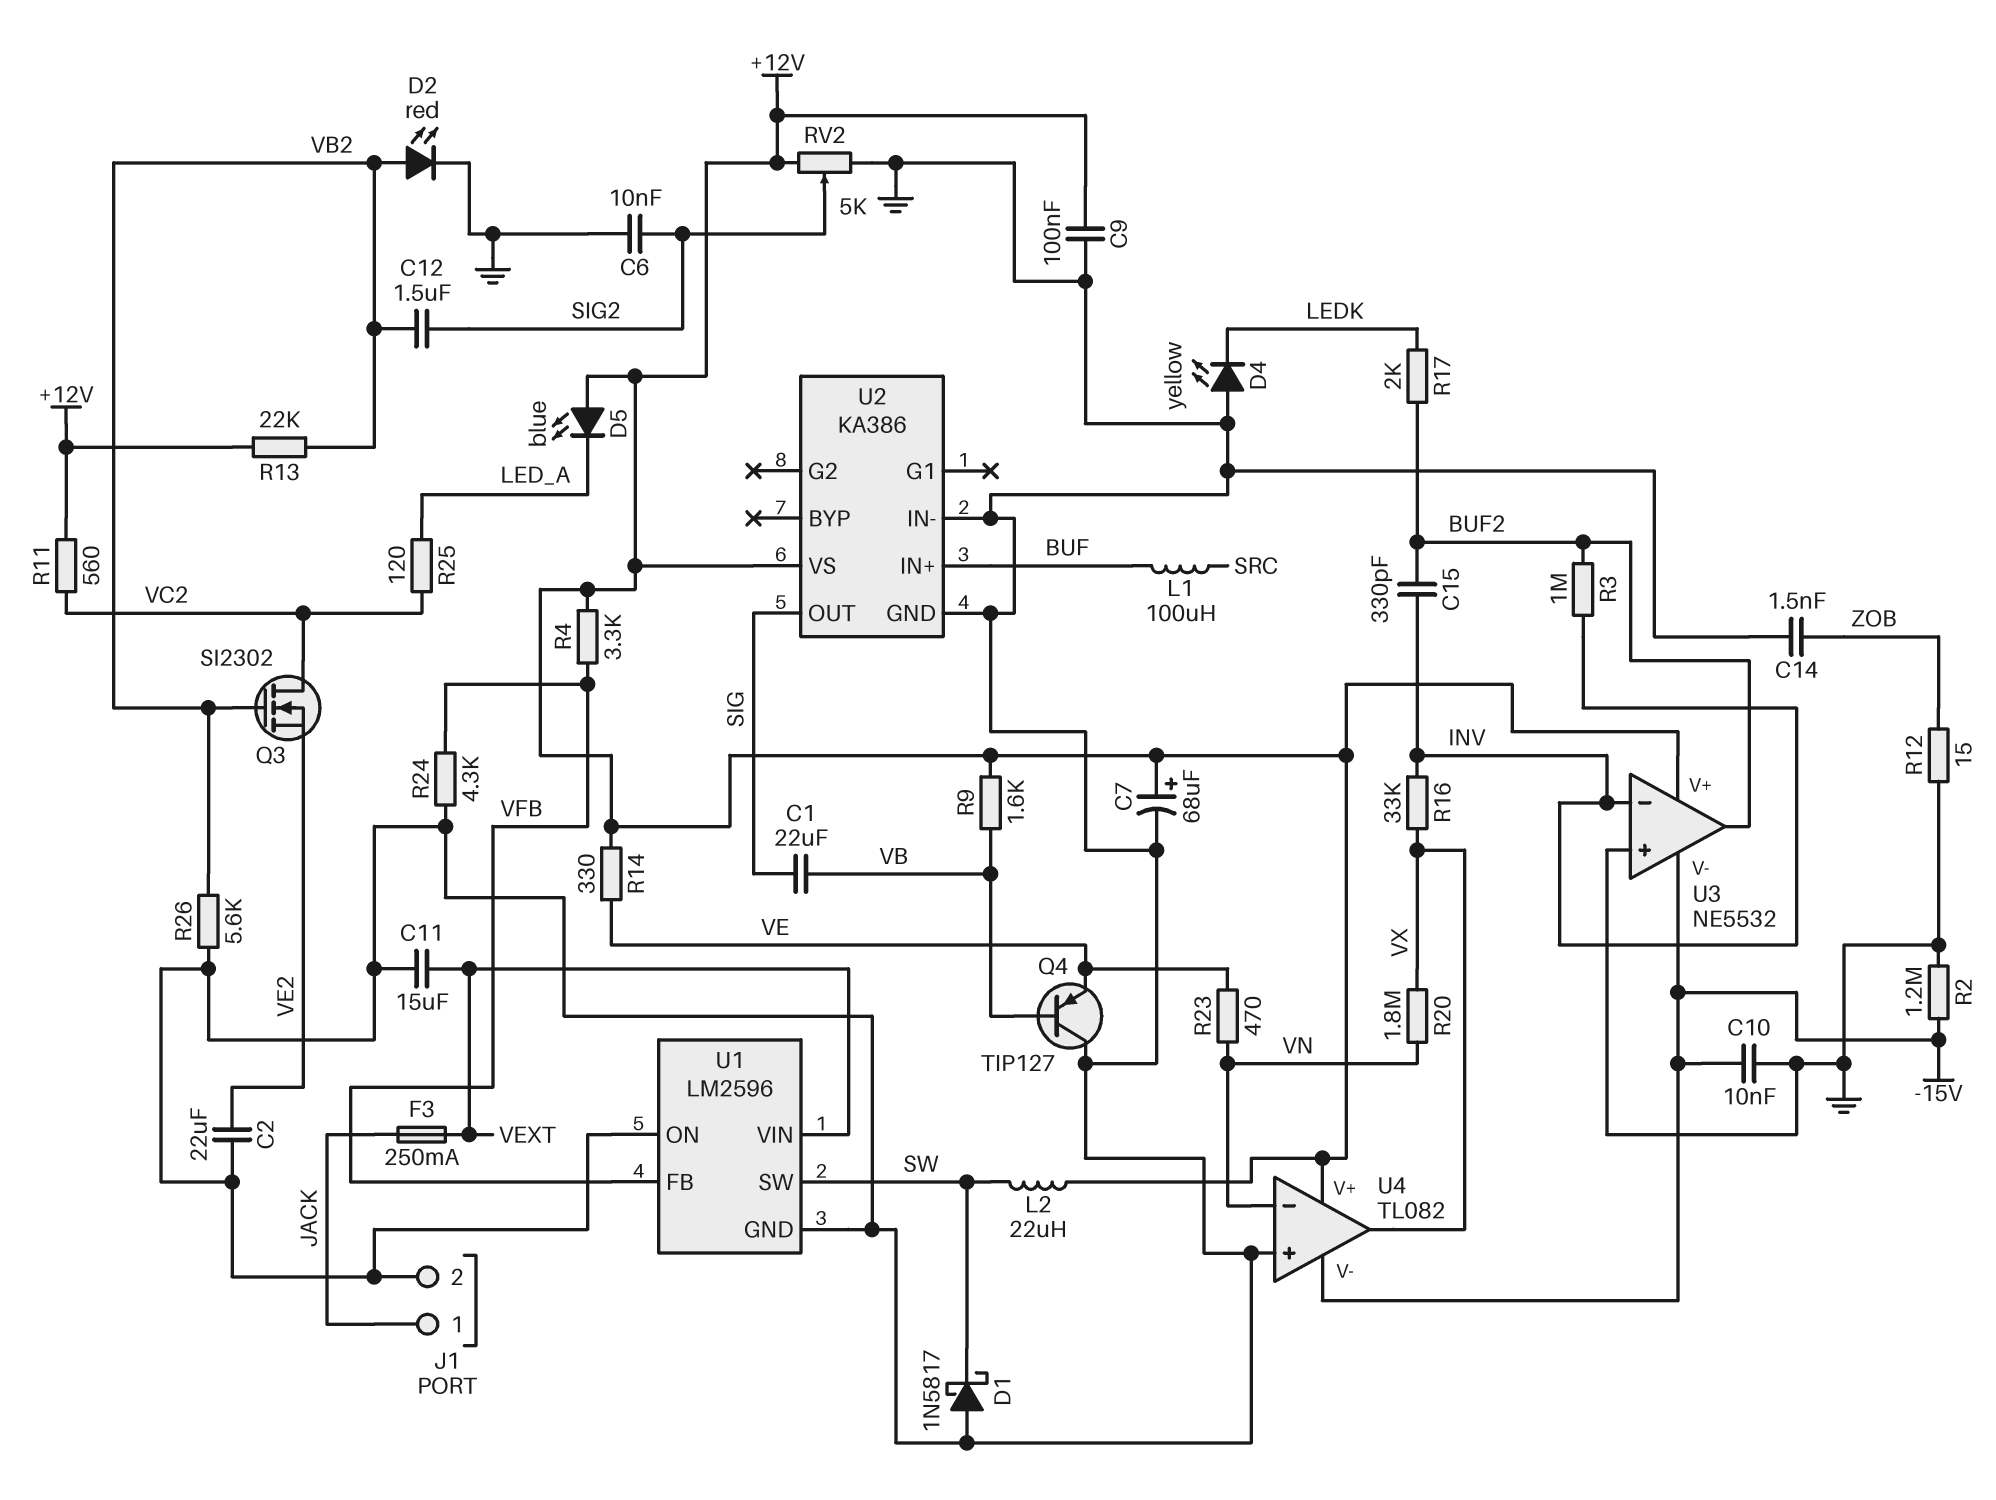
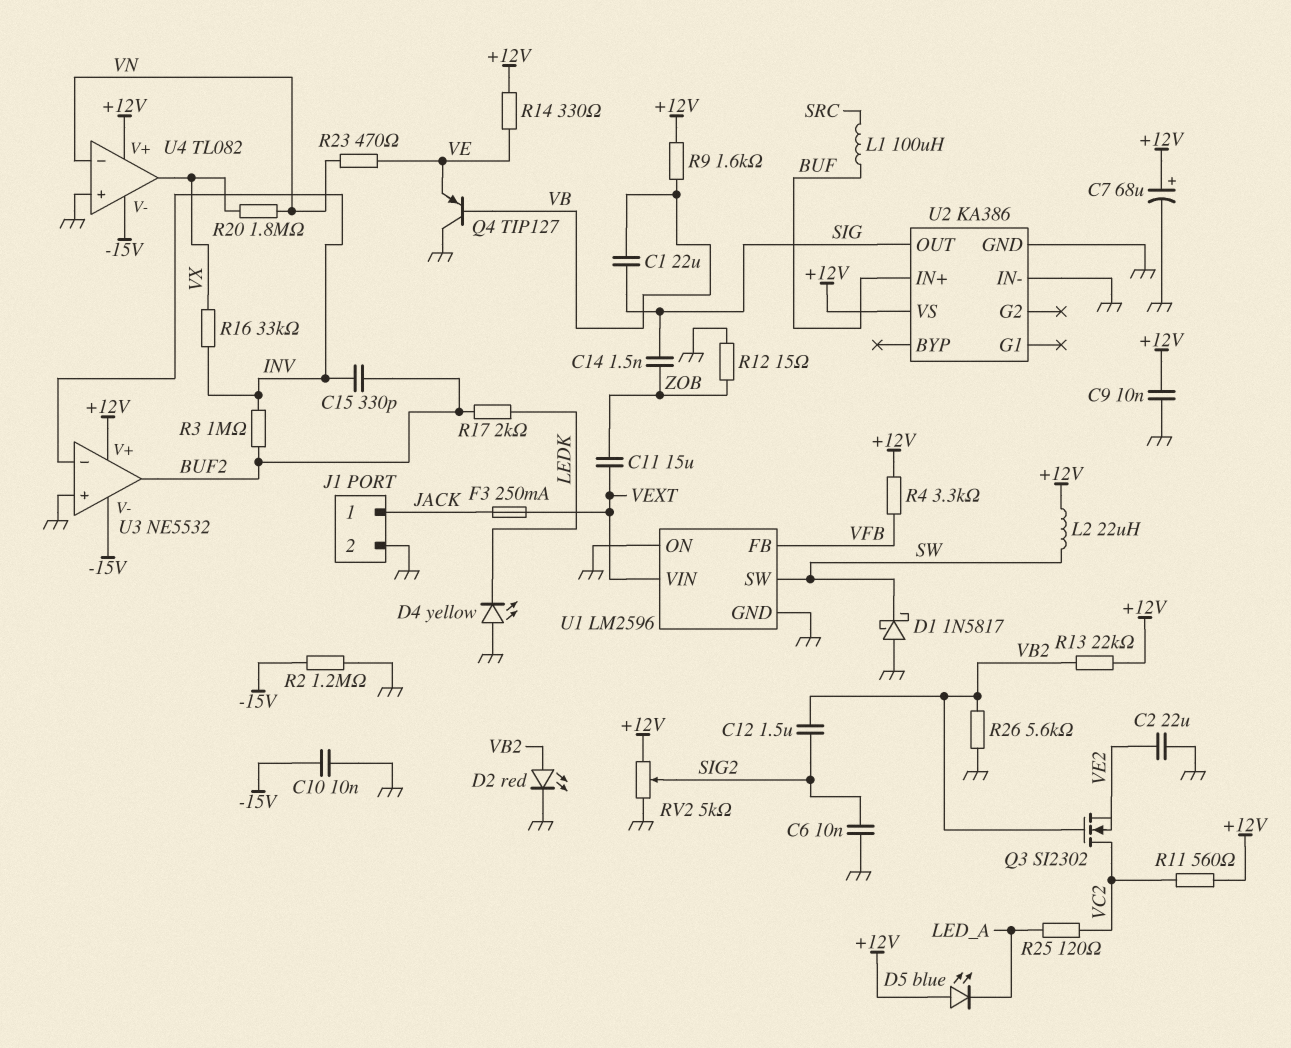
C9: 100nF (+12V, GND) -> 10nF (+12V, GND)
C11: 15uF (GND, VEXT) -> 15uF (VEXT, ZOB)
C14: 1.5nF (GND, ZOB) -> 1.5nF (SIG, ZOB)
R24: 4.3k (GND, VFB) -> none

